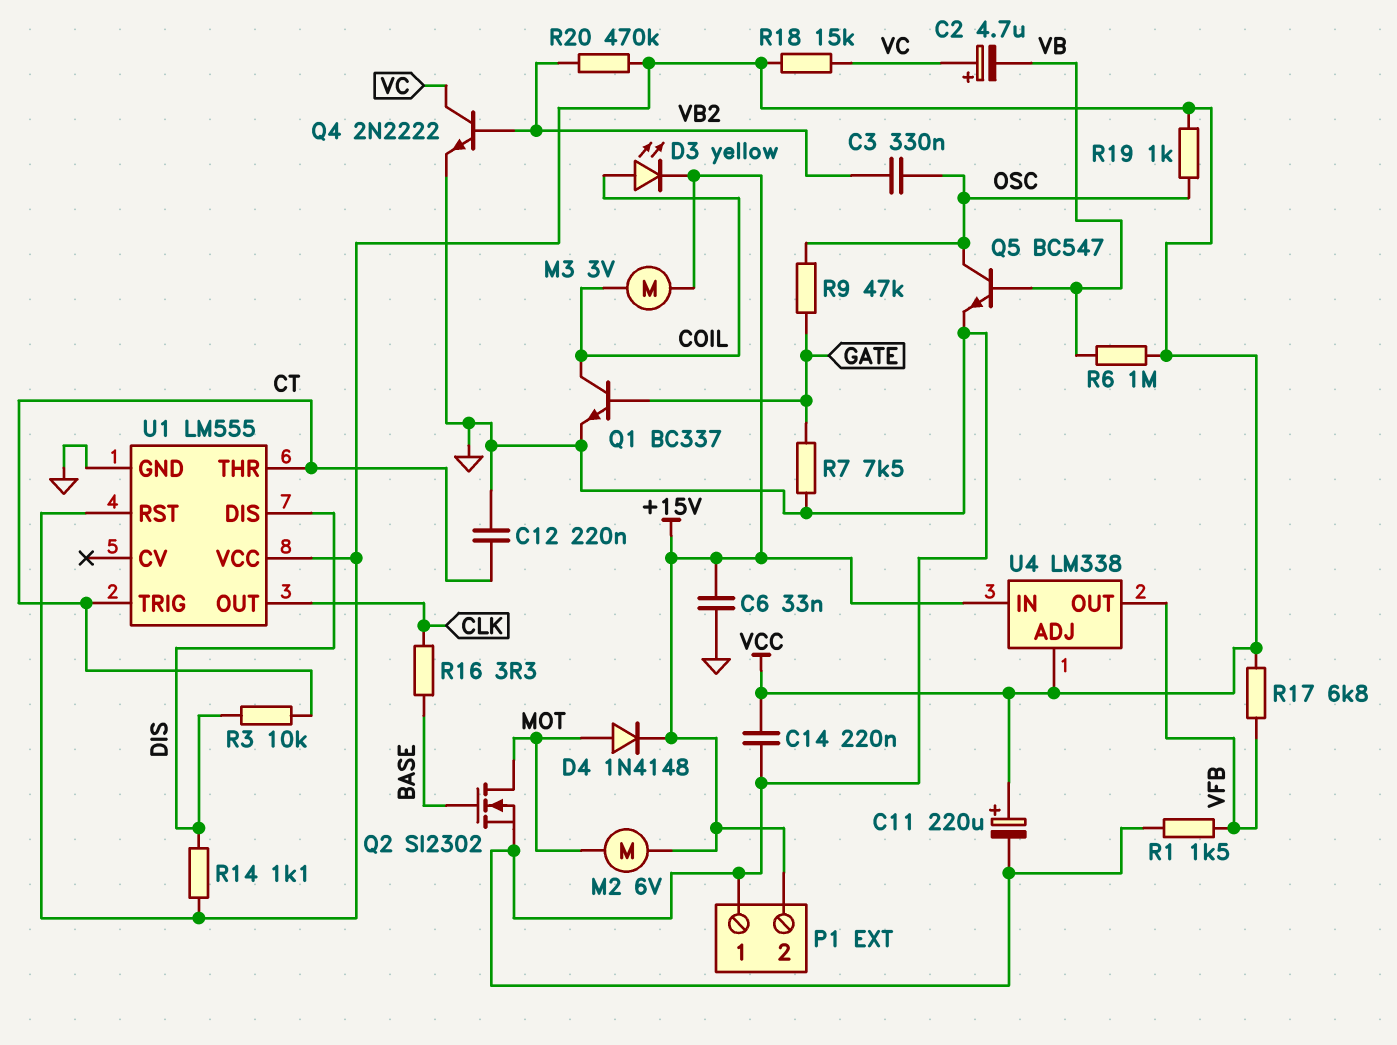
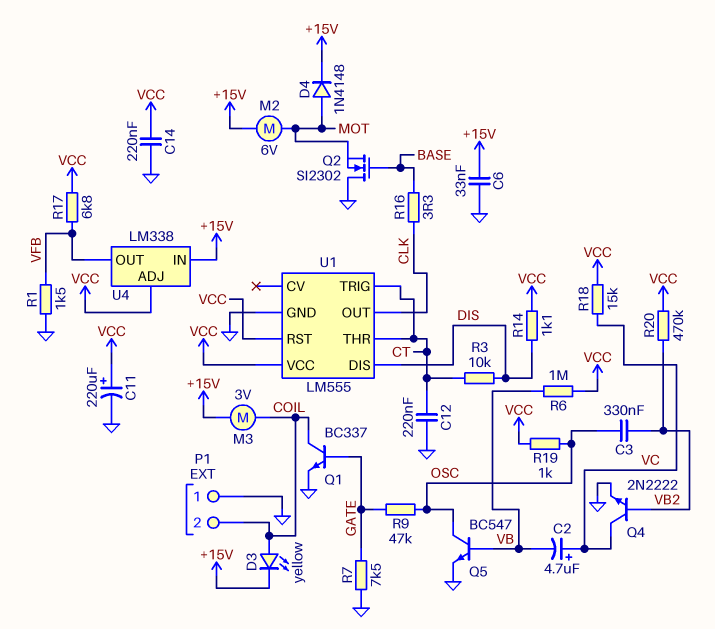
P1 pin 2: +15V -> COIL
Q2: NMOS SI2302 (G BASE, D MOT, S GND) -> NMOS SI2302 (G BASE, D GND, S MOT)

